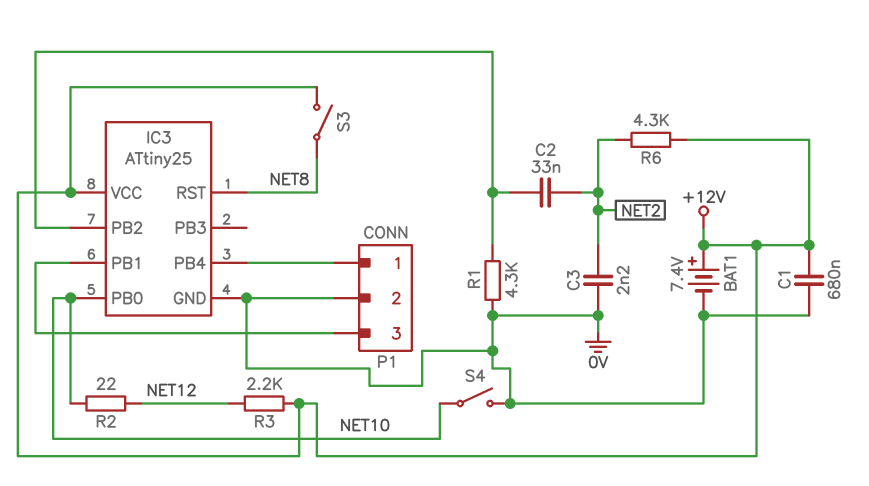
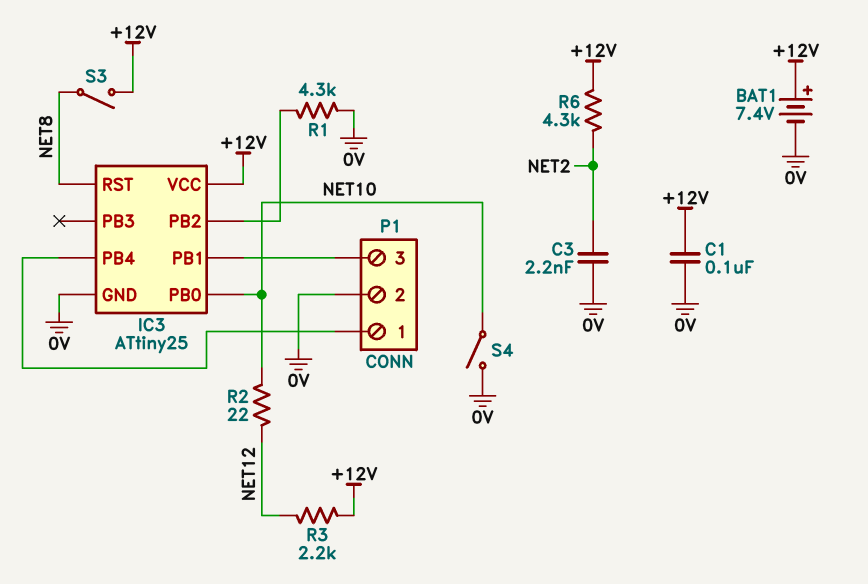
C1: 680nF (+12V, 0V) -> 100nF (+12V, 0V)
C2: 33nF (IC3/PB2, NET2) -> none

